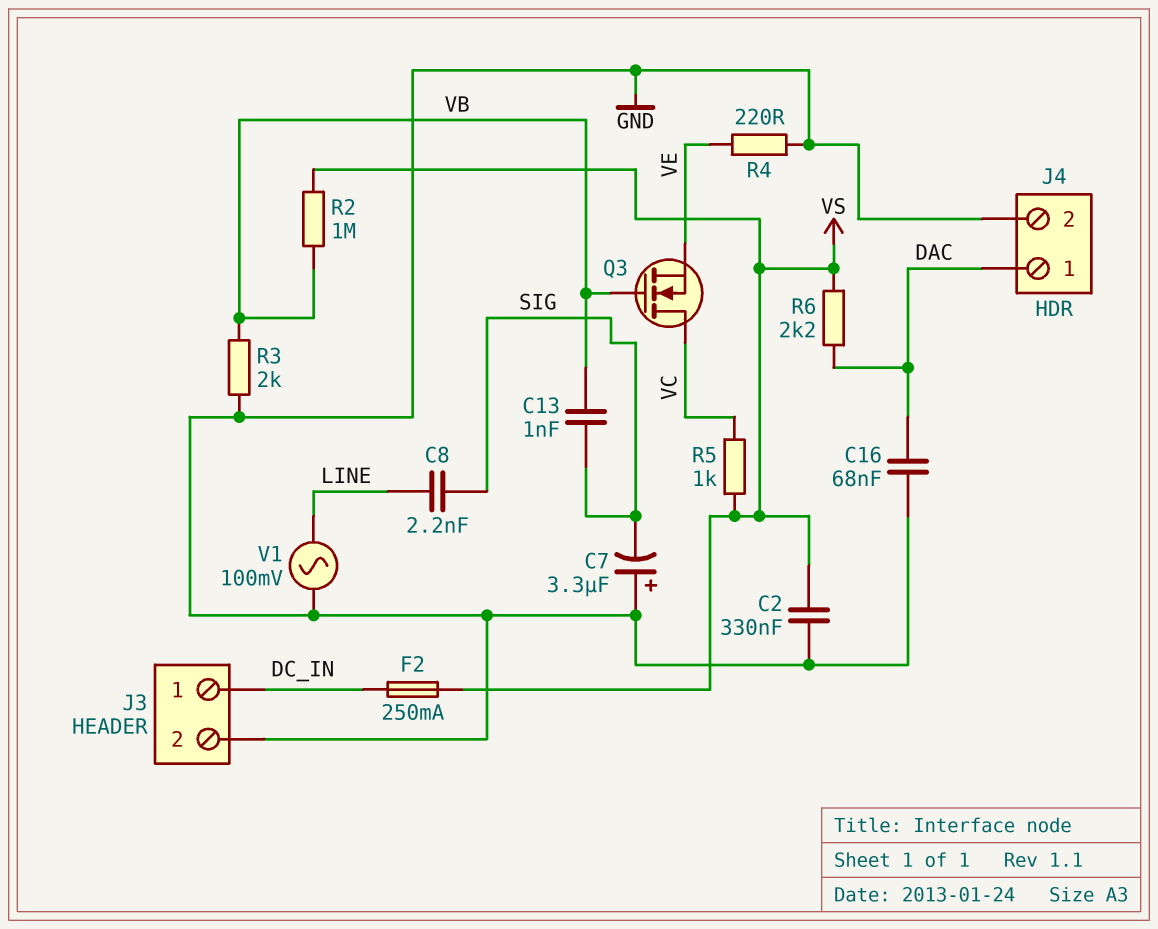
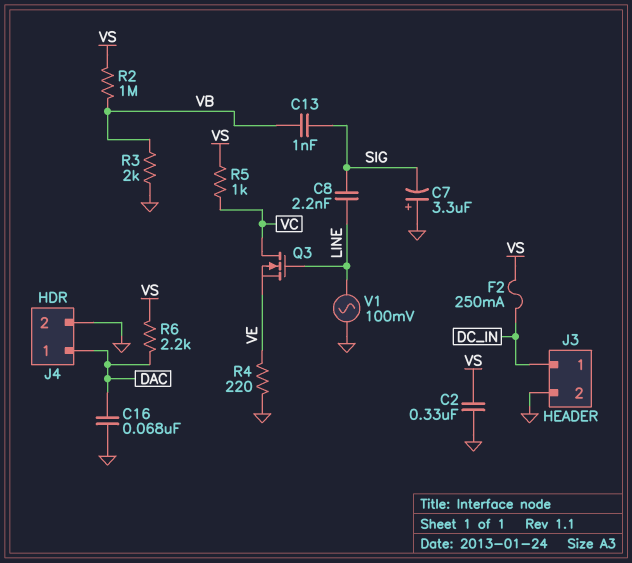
Q3: NMOS (G VB, D VC, S VE) -> NMOS (G LINE, D VC, S VE)

